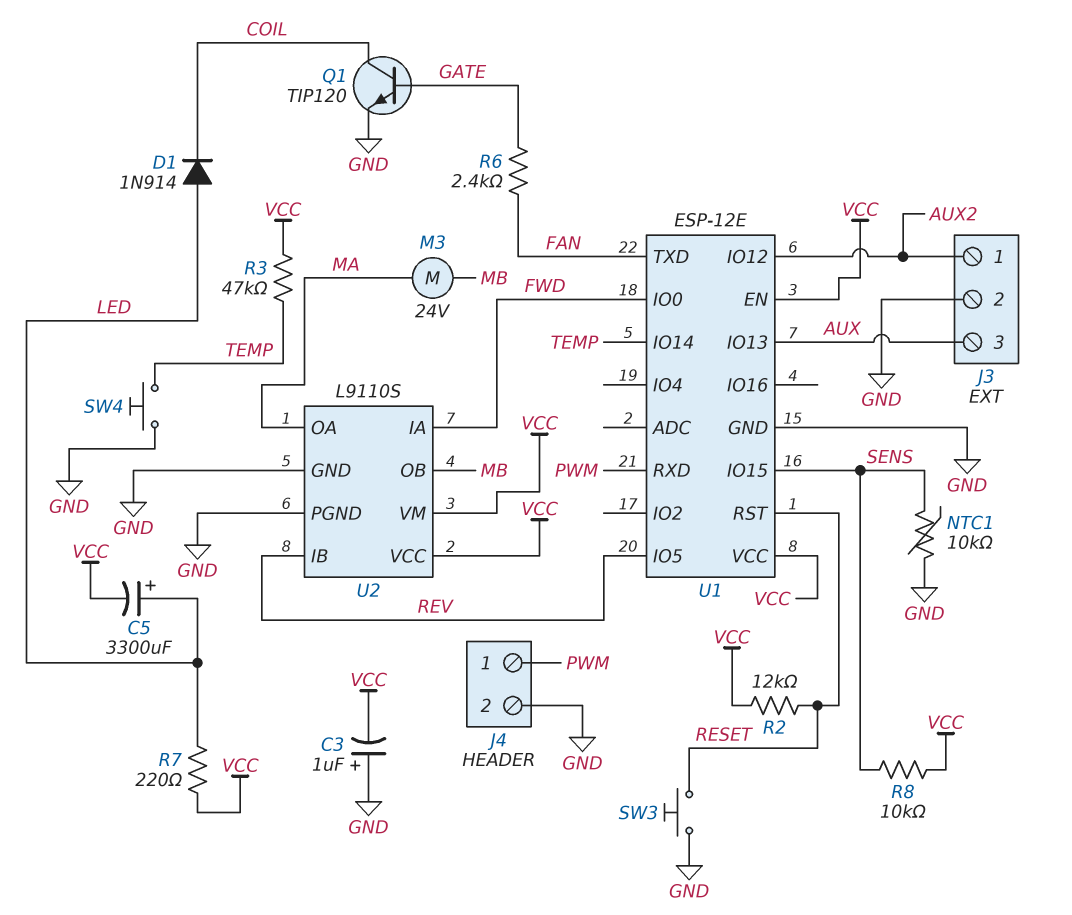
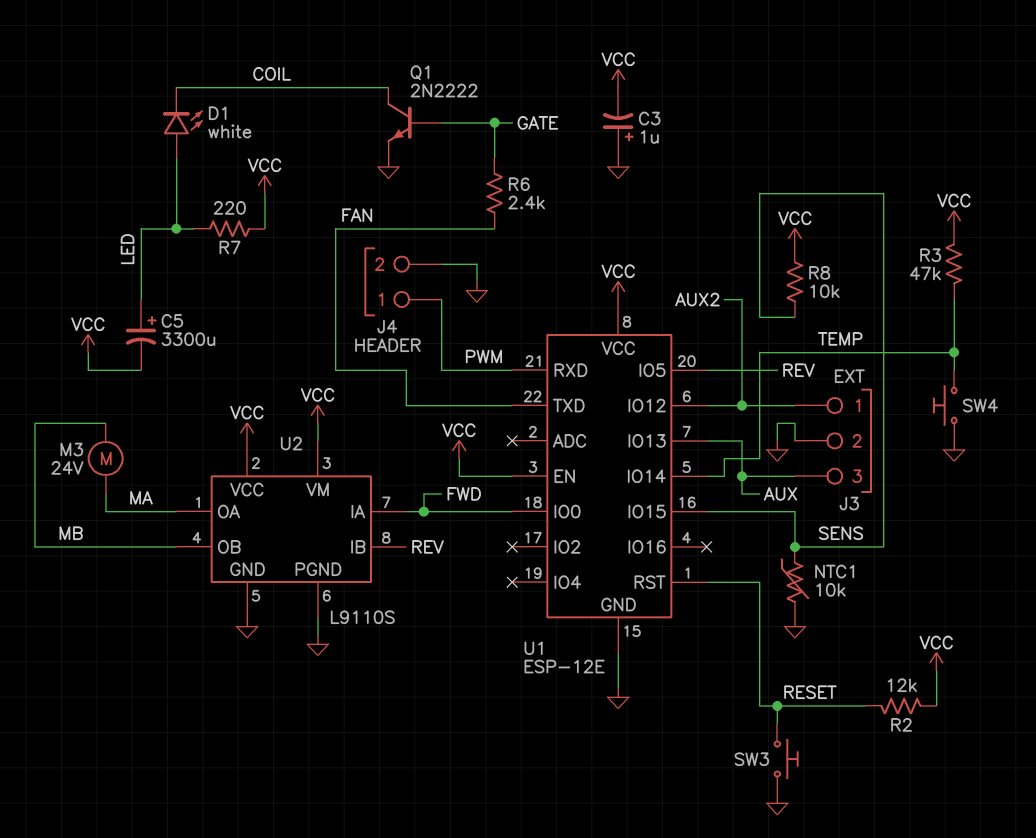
D1: diode 1N914 (A LED, K COIL) -> LED white (A LED, K COIL)
Q1: NPN TIP120 (B GATE, C COIL, E GND) -> NPN 2N2222 (B GATE, C COIL, E GND)

